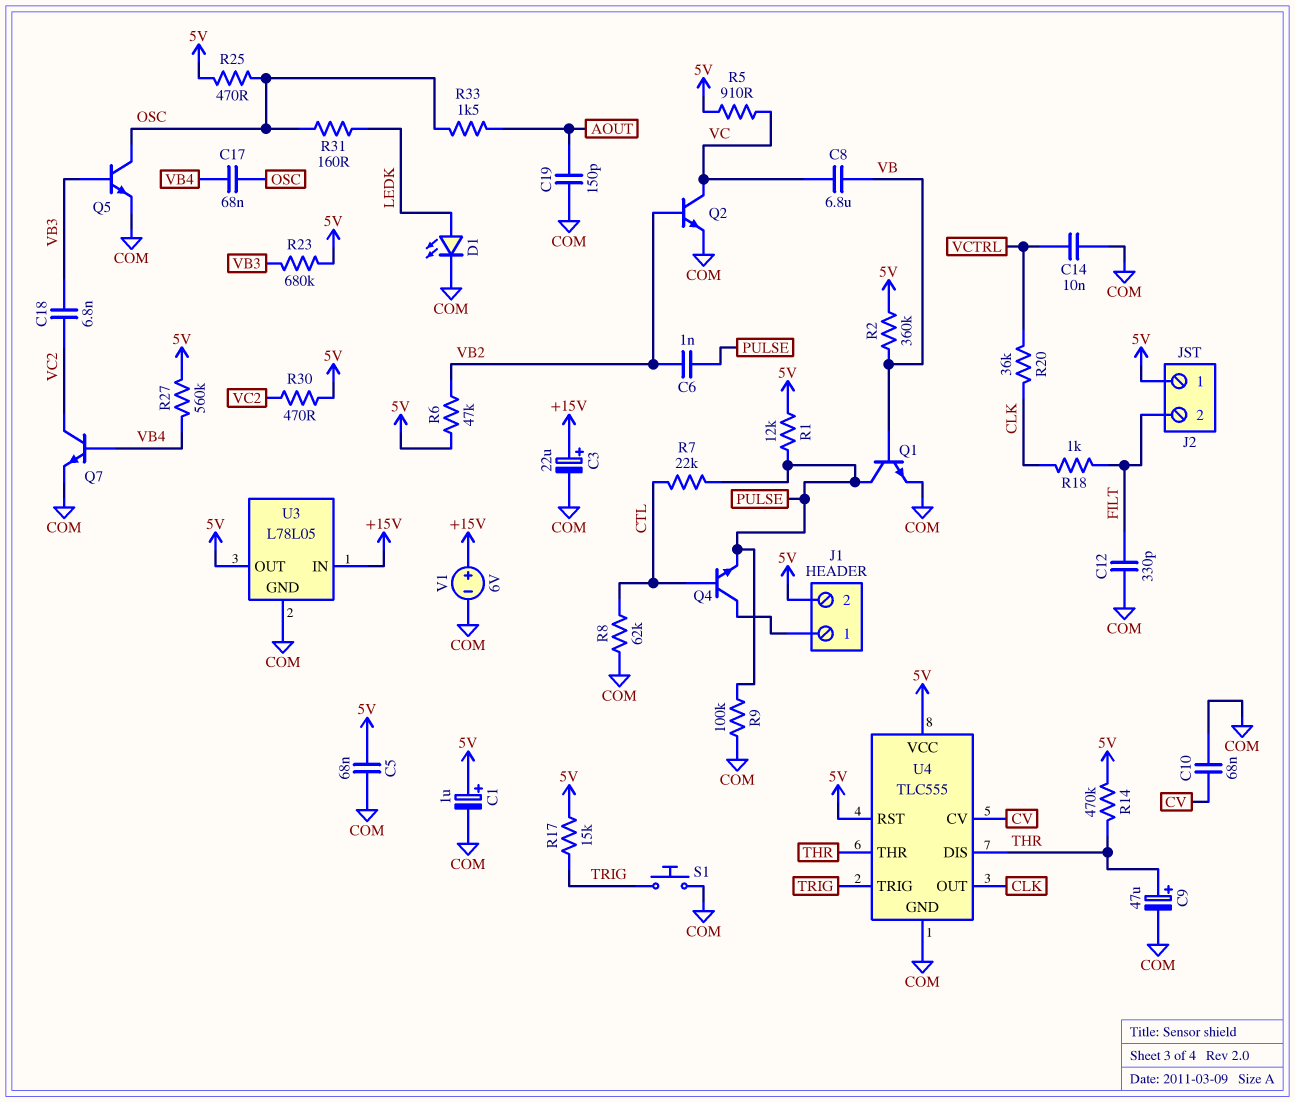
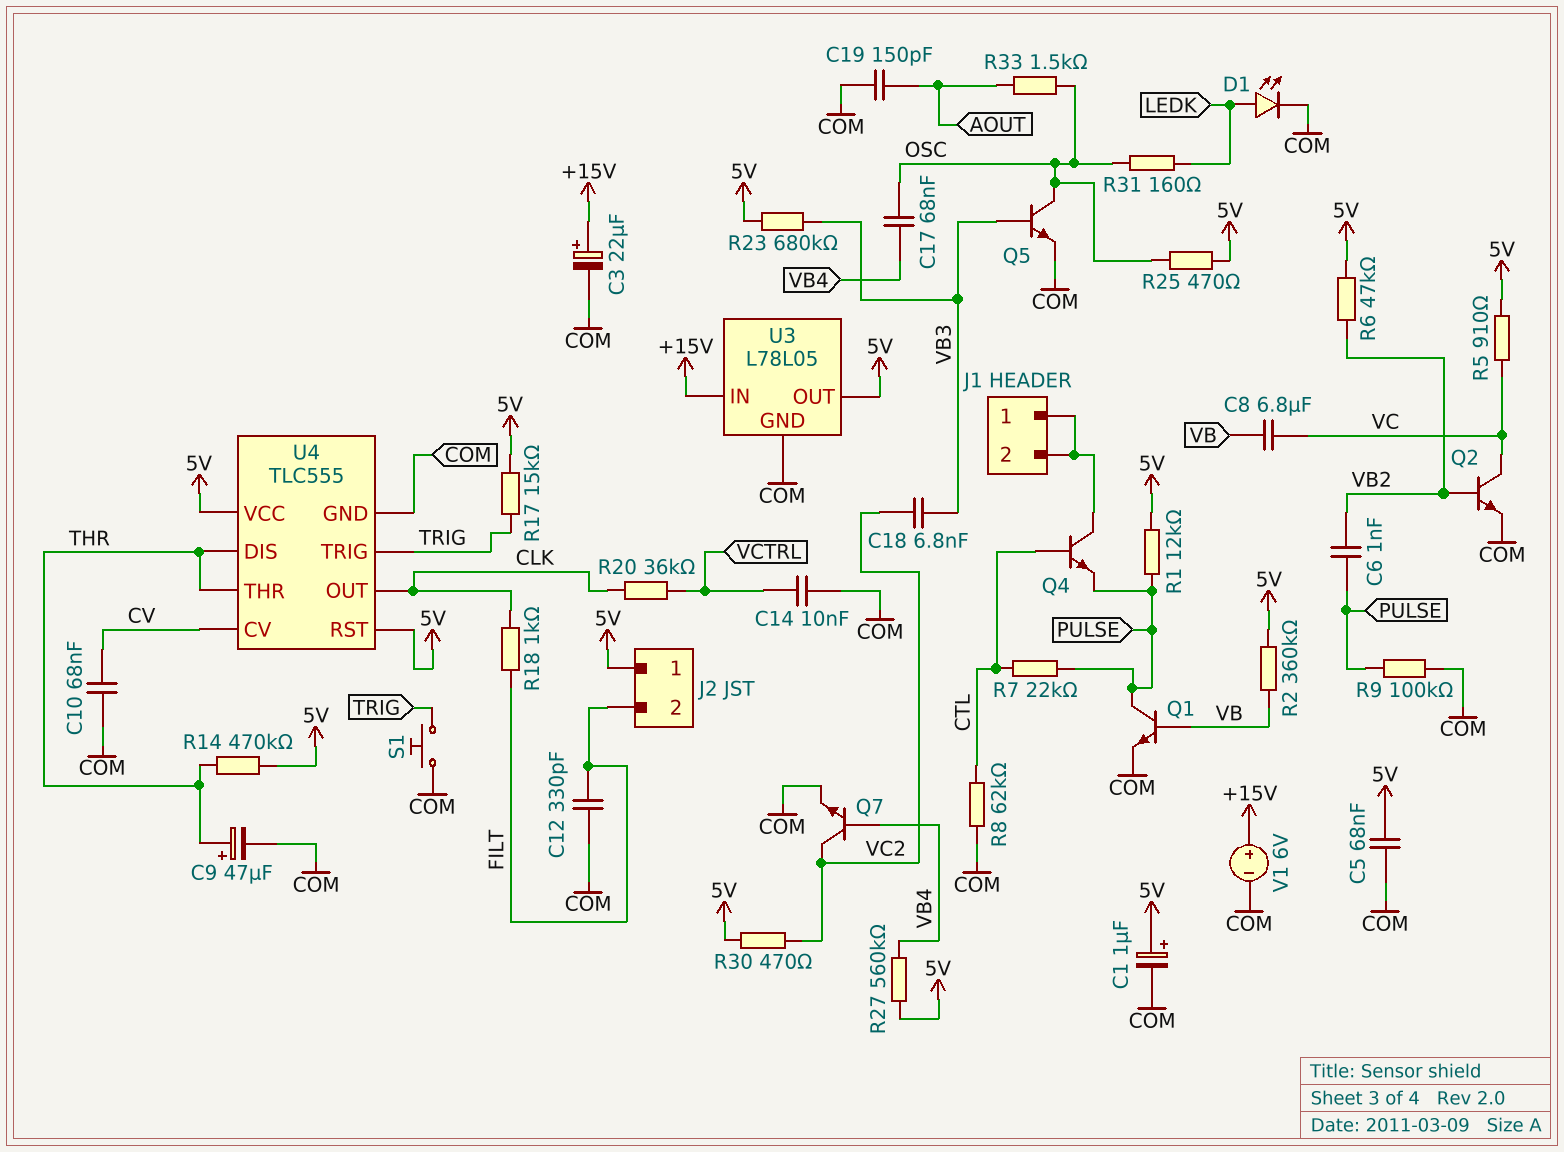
J1 pin 2: 5V -> J1/1

